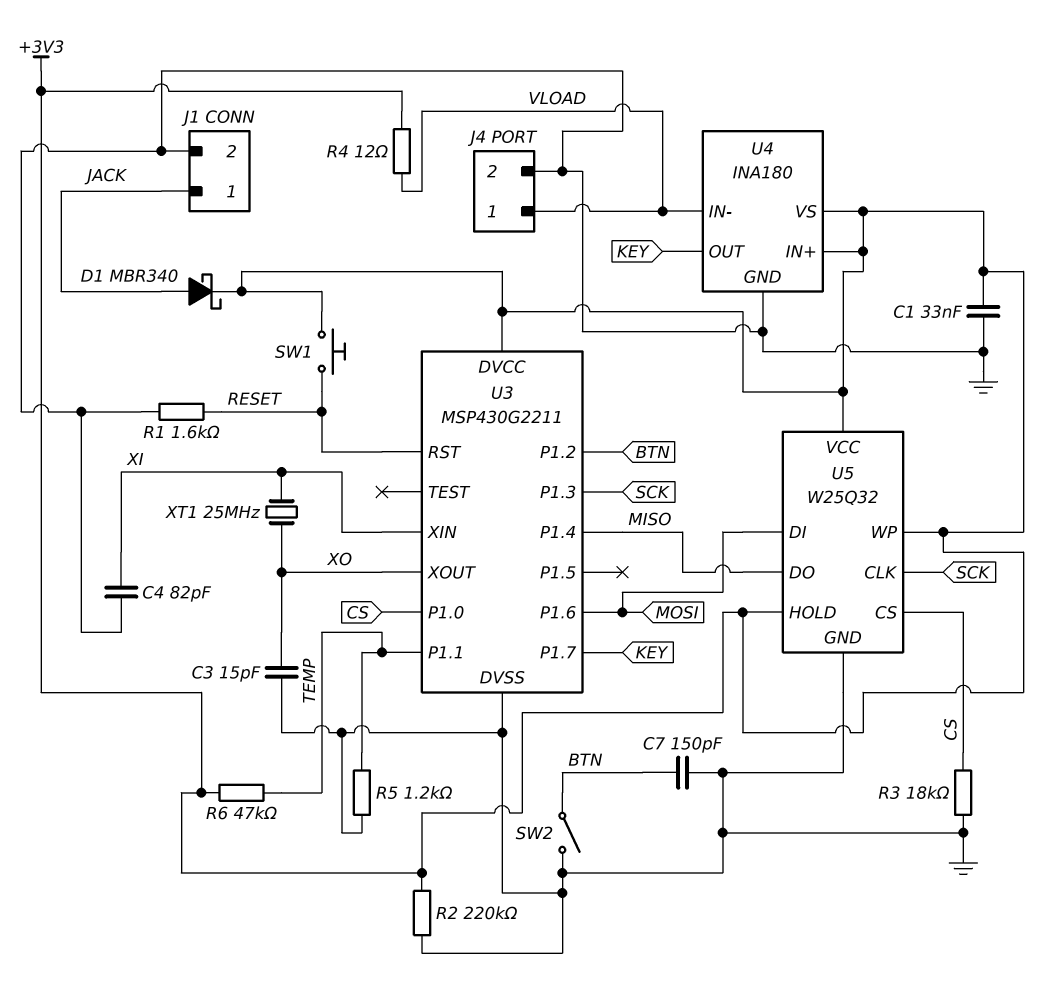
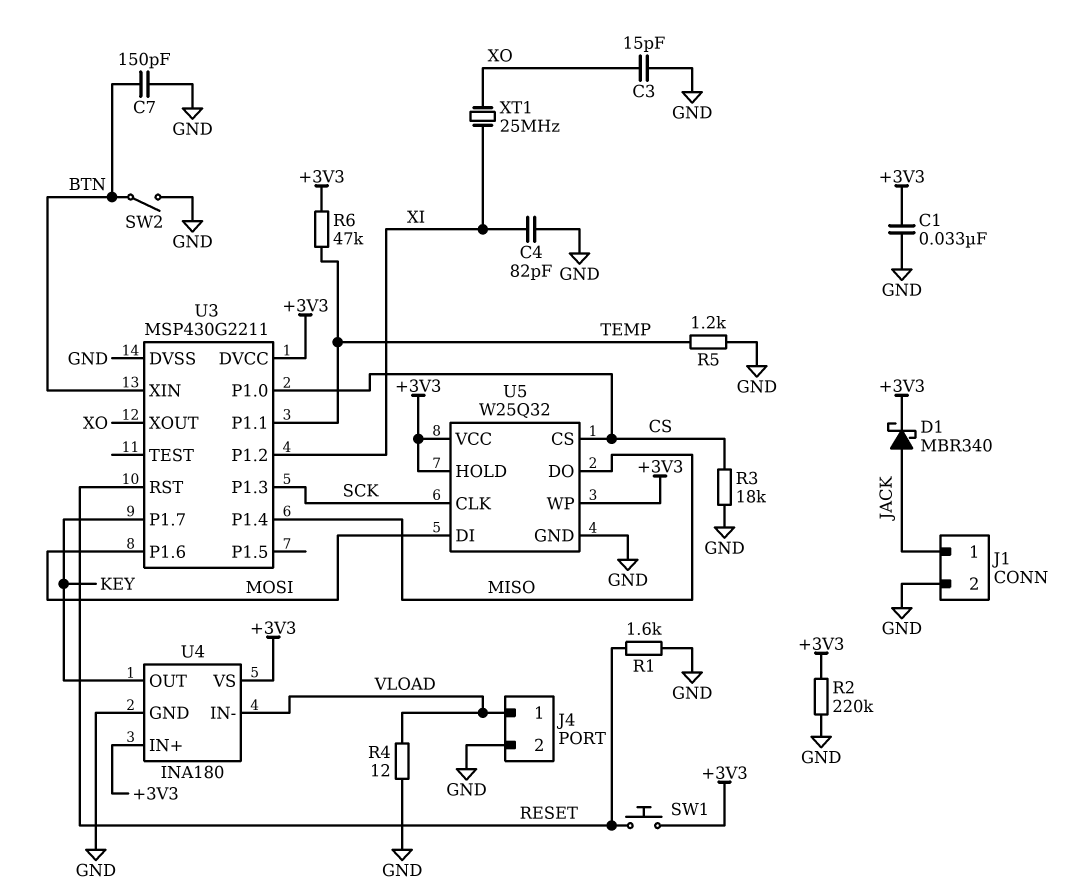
R4: 12 (+3V3, VLOAD) -> 12 (GND, VLOAD)
U3 pin P1.2: BTN -> XI
U3 pin XIN: XI -> BTN

